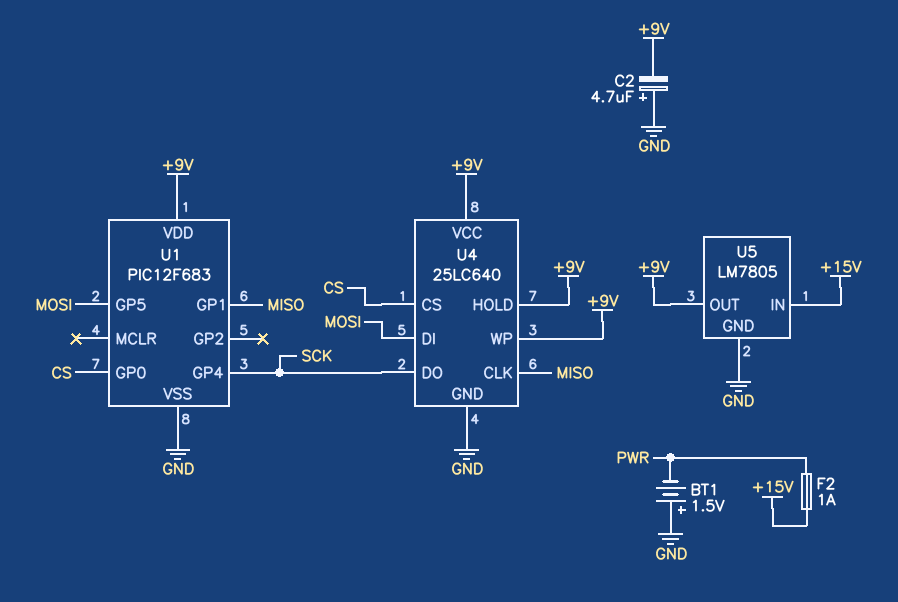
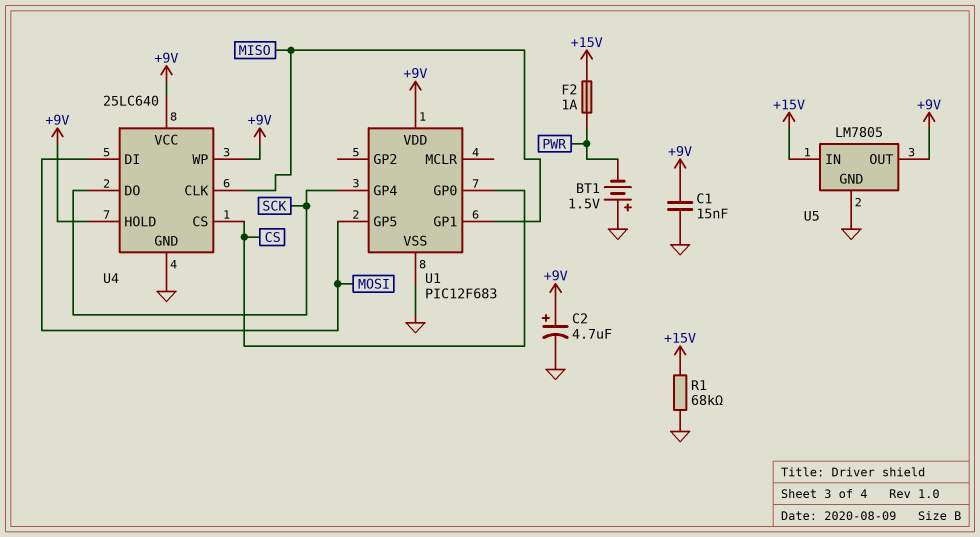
C1: none -> 15nF (+9V, GND)
C2: 4.7uF (plus GND, minus +9V) -> 4.7uF (plus +9V, minus GND)
R1: none -> 68k (+15V, GND)

